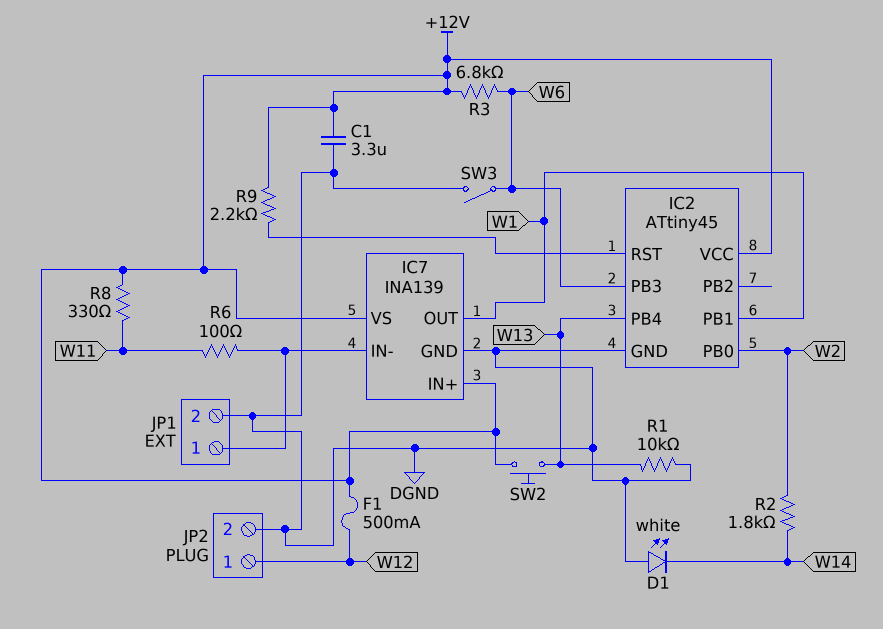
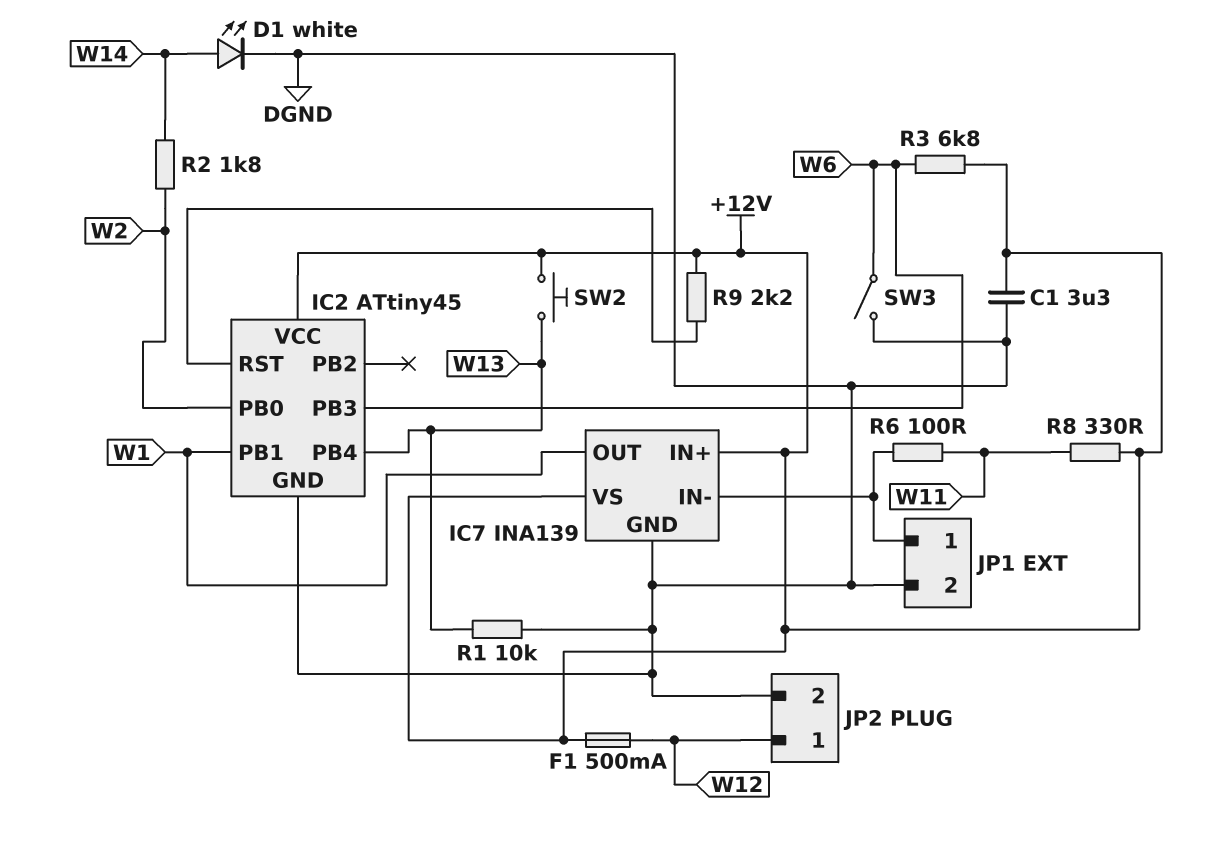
D1: LED white (A DGND, K W14) -> LED white (A W14, K DGND)

